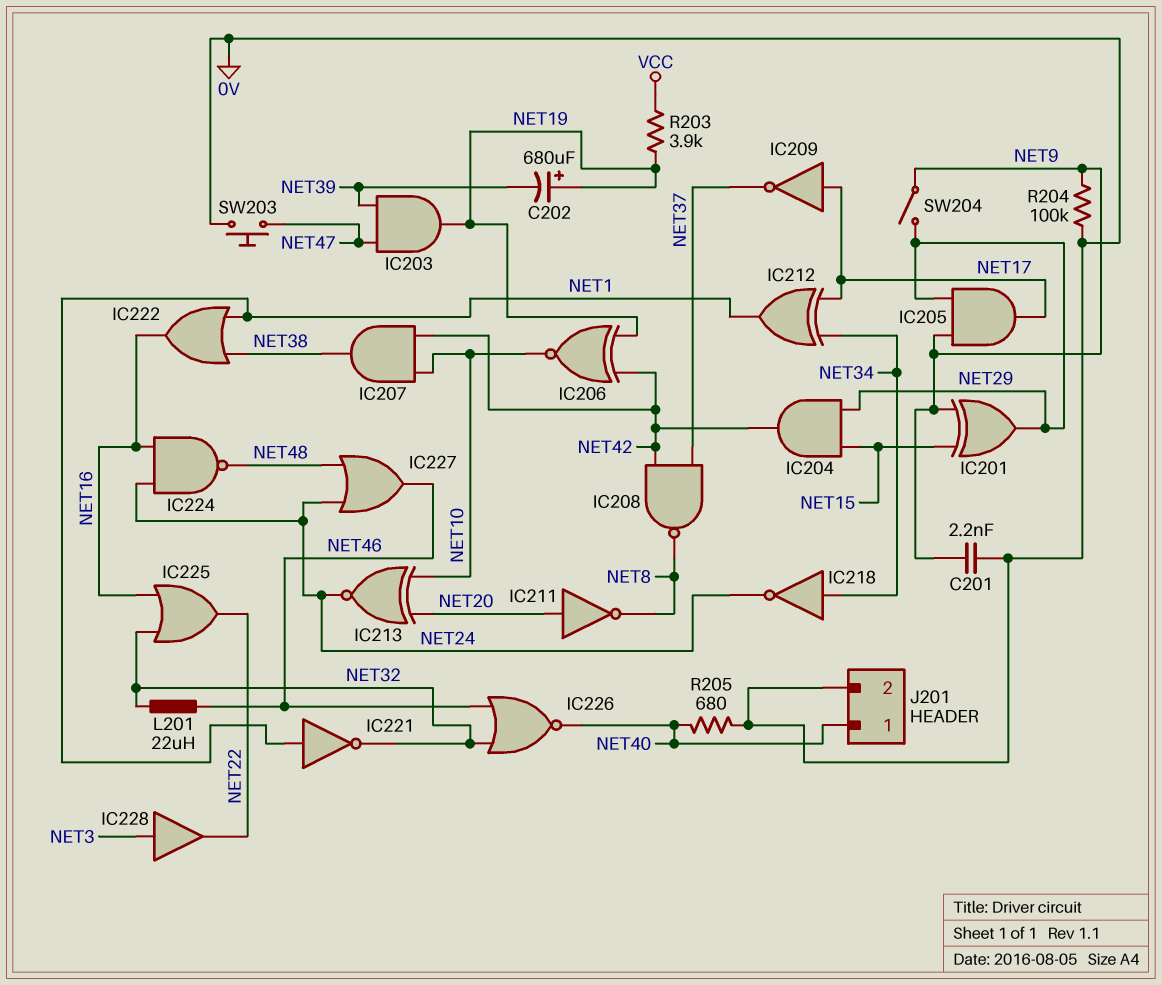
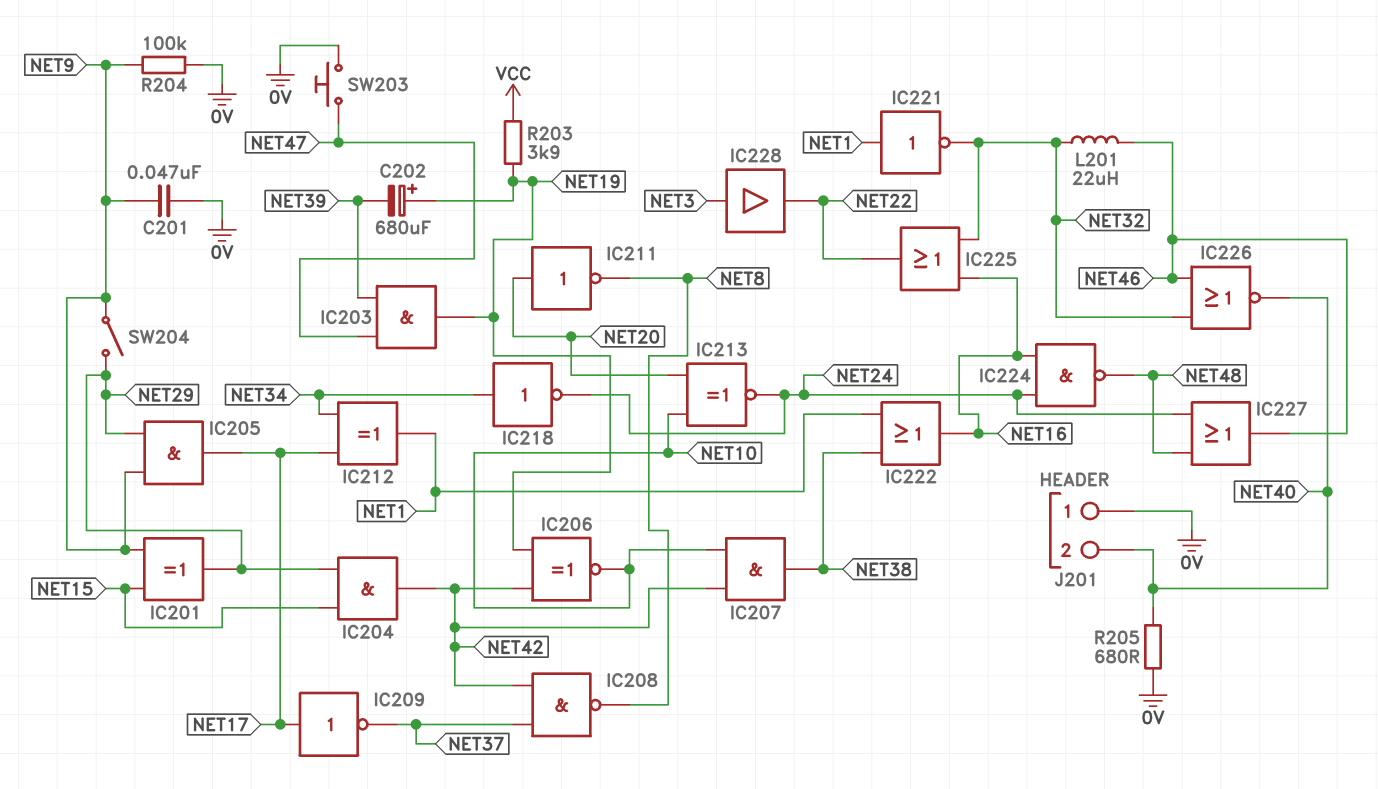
C201: 2.2nF (0V, NET9) -> 47nF (0V, NET9)
J201 pin 1: NET40 -> 0V
J201 pin 2: 0V -> NET40

